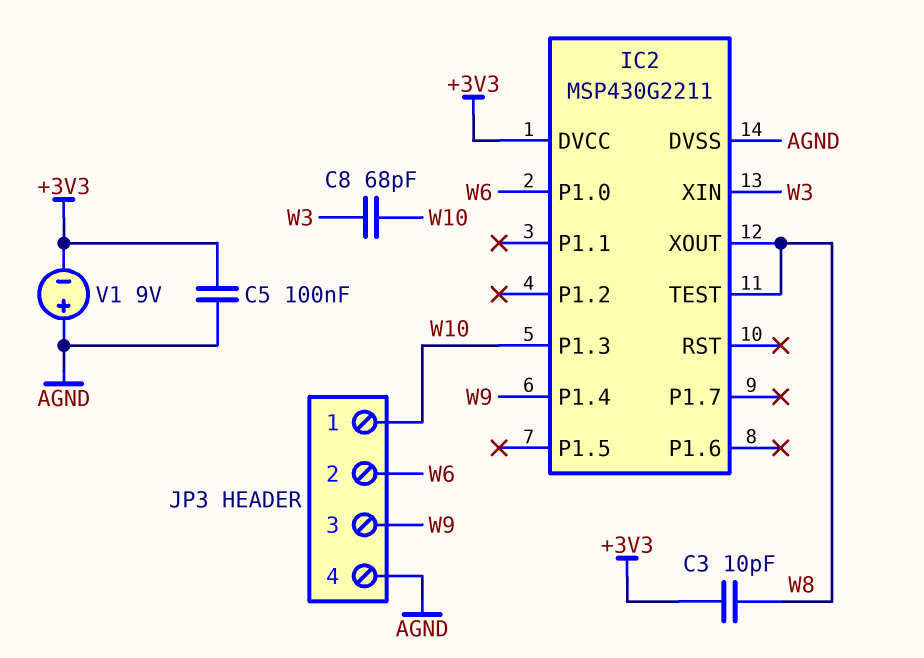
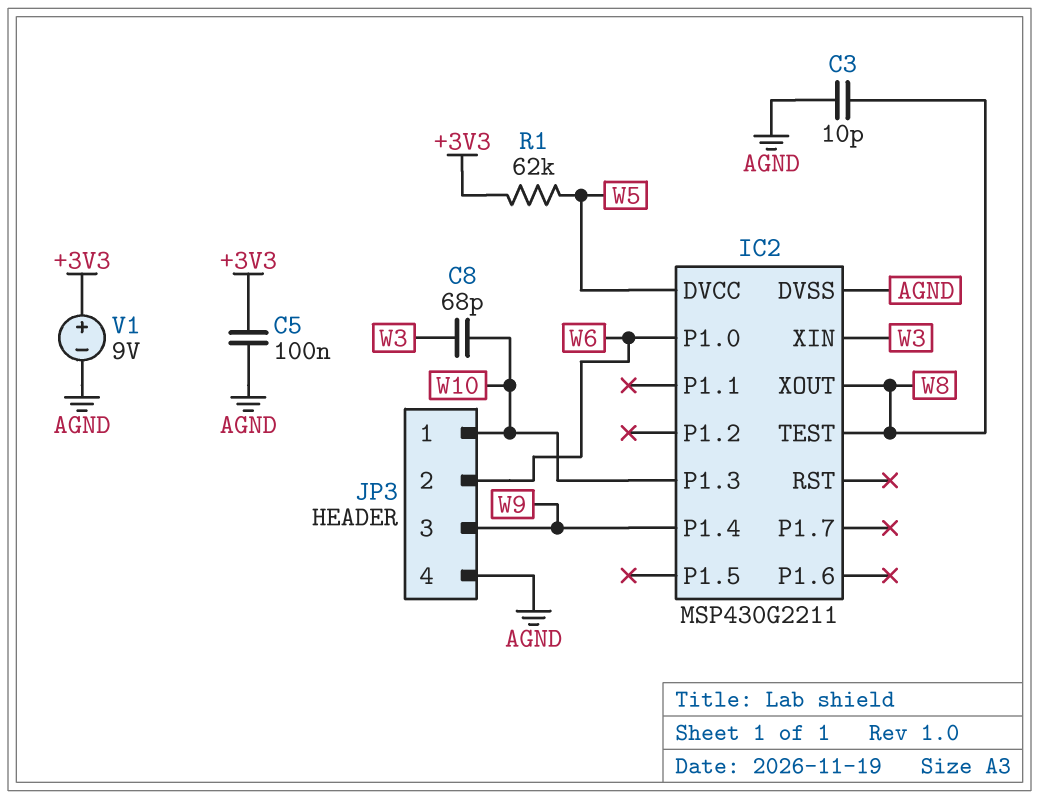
C3: 10pF (+3V3, W8) -> 10pF (AGND, W8)
IC2 pin DVCC: +3V3 -> W5
R1: none -> 62k (+3V3, W5)
V1: 9V (plus AGND, minus +3V3) -> 9V (plus +3V3, minus AGND)

